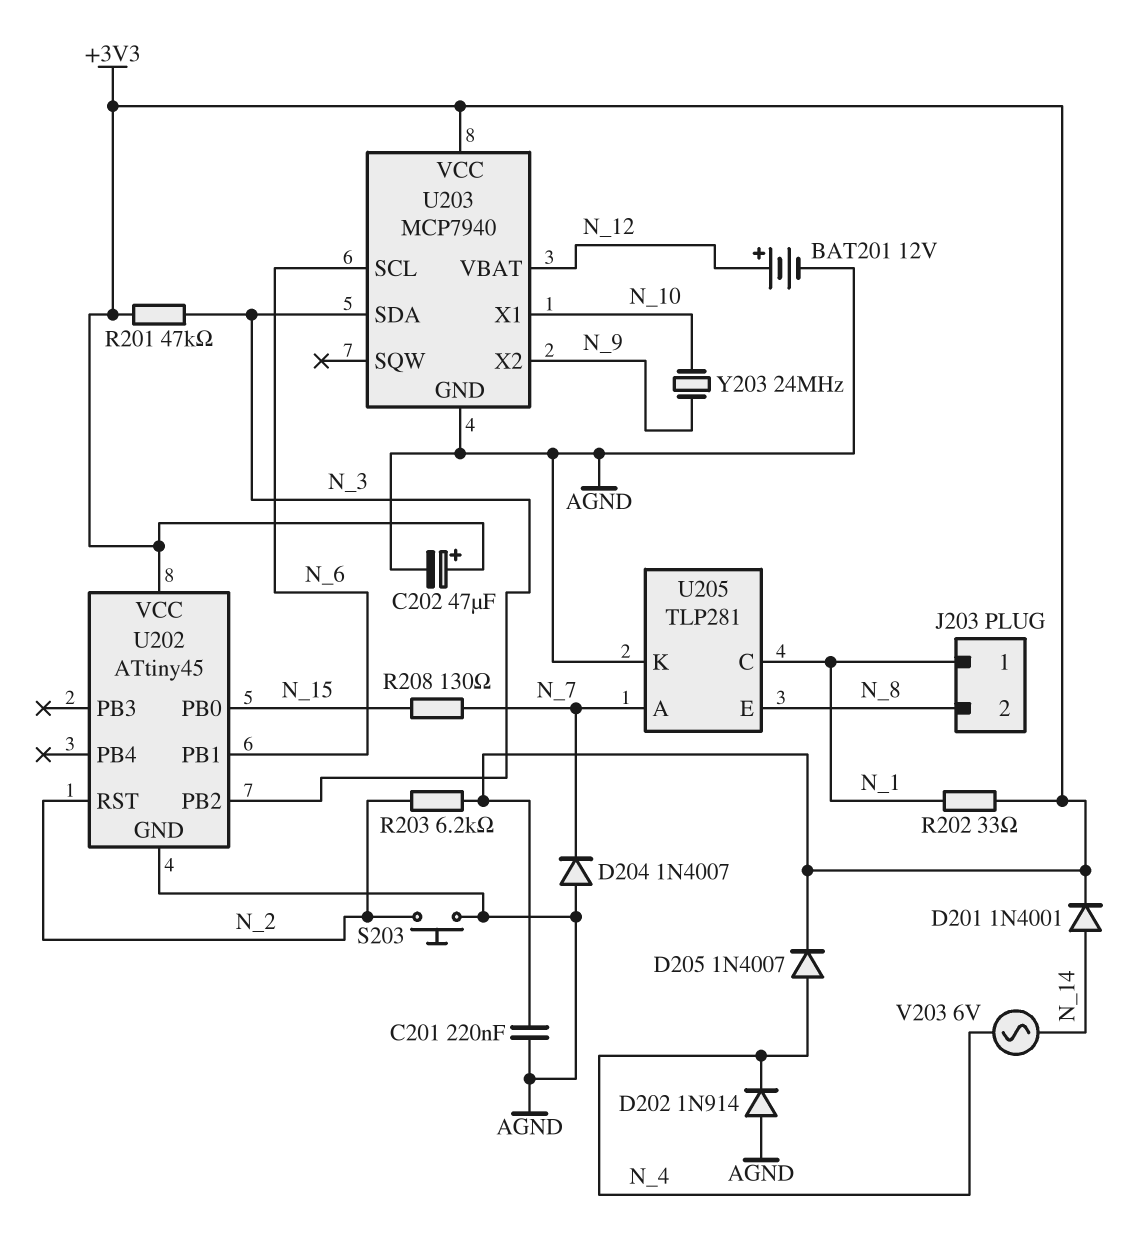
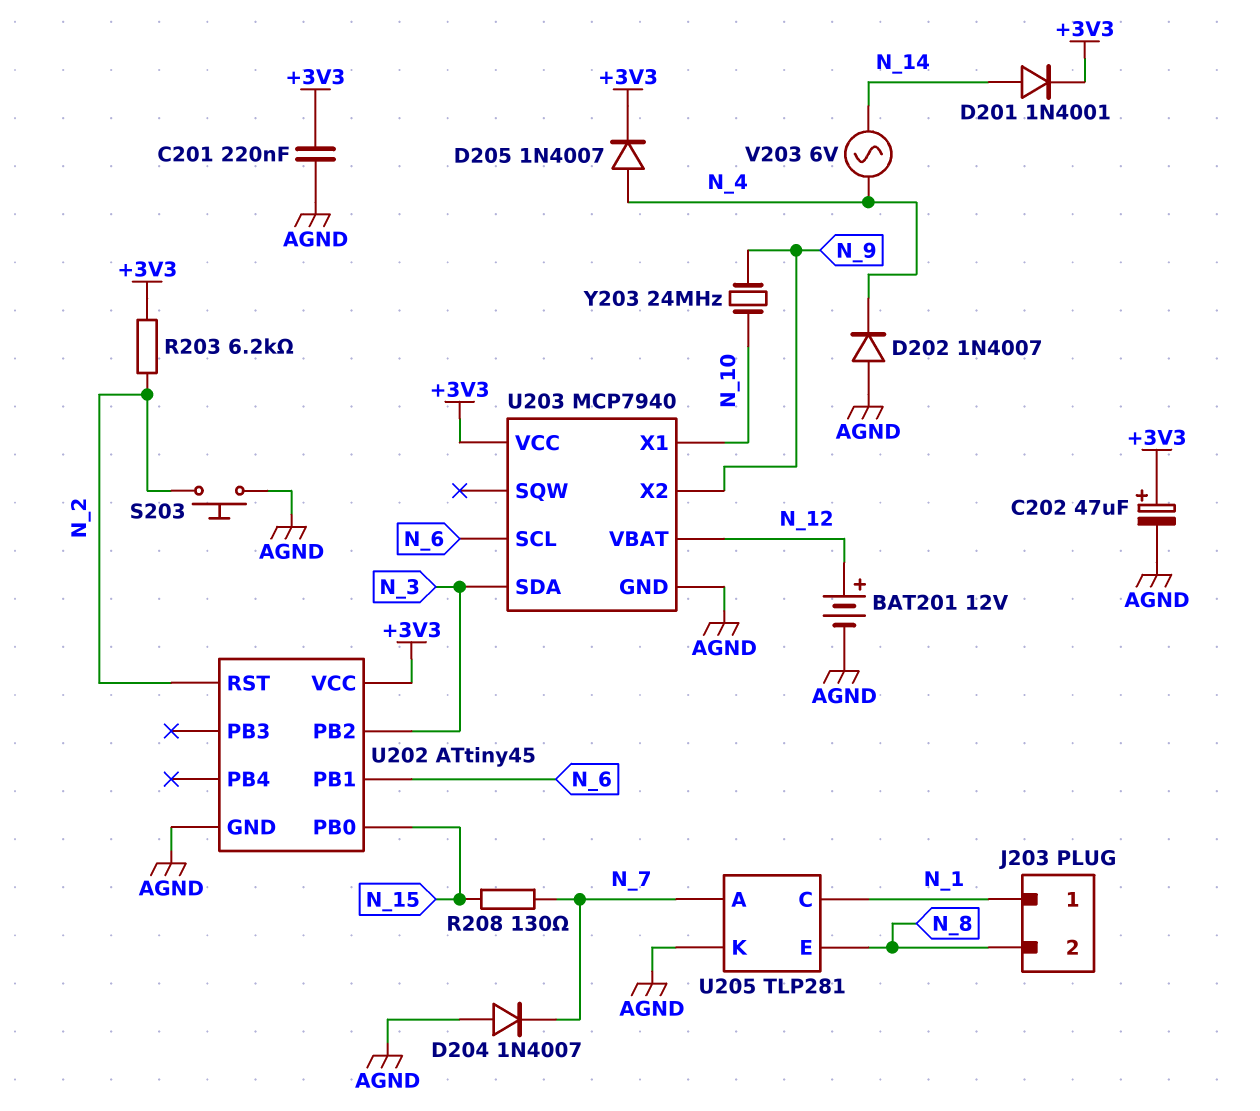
D202: diode 1N914 (A AGND, K N_4) -> diode 1N4007 (A AGND, K N_4)
R201: 47k (+3V3, N_3) -> none
R202: 33 (+3V3, N_1) -> none

